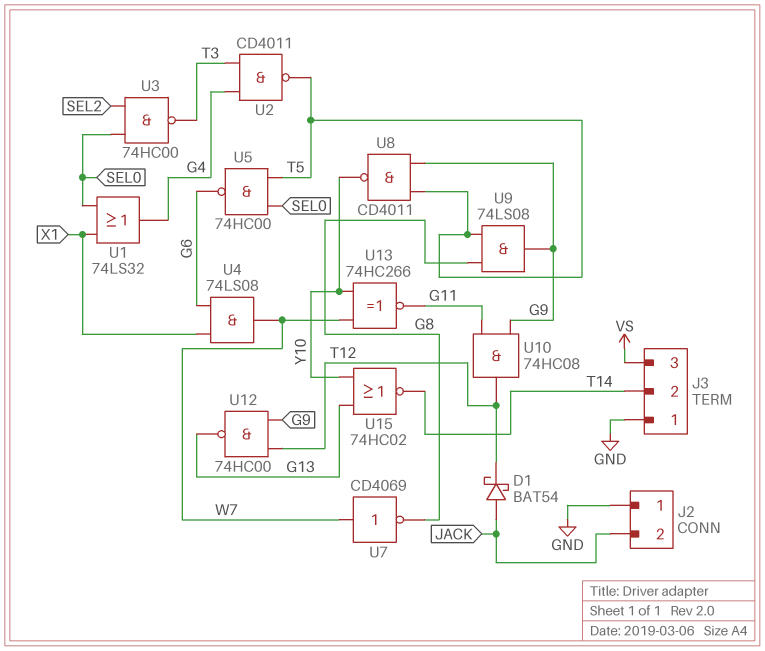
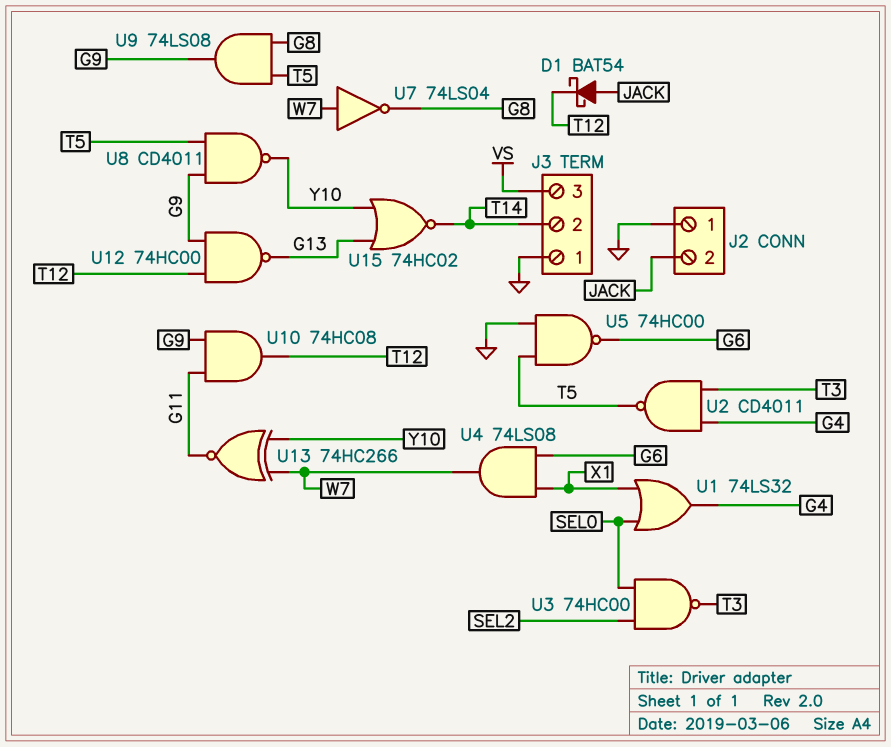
U5: NAND 74HC00 (in SEL0, in T5, out G6) -> NAND 74HC00 (in GND, in T5, out G6)
U7: NOT CD4069 (in W7, out G8) -> NOT 74LS04 (in W7, out G8)

